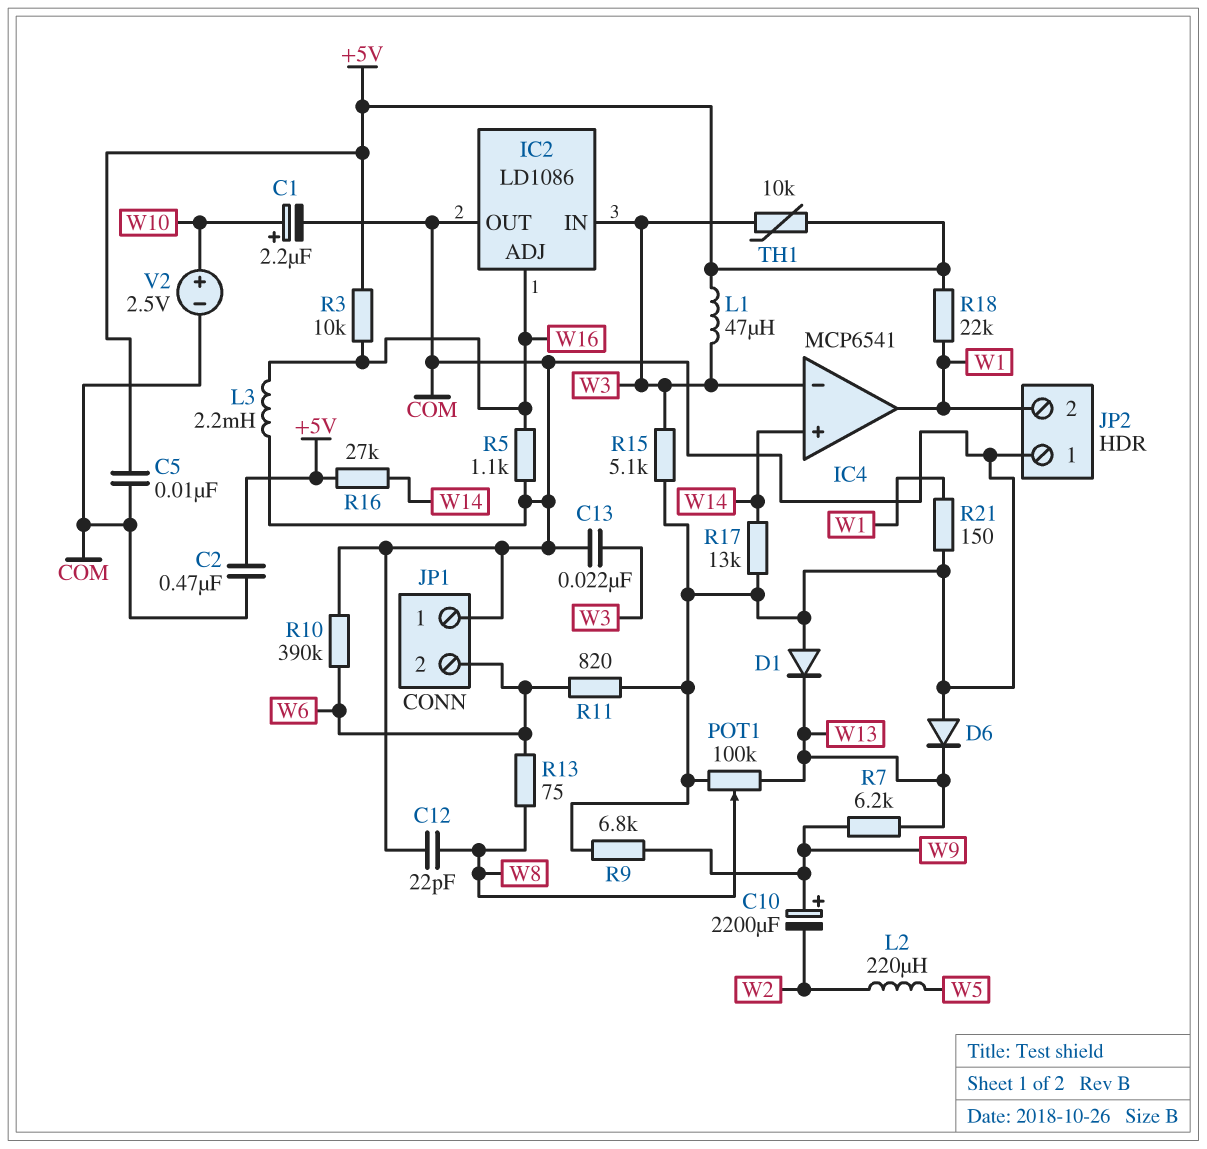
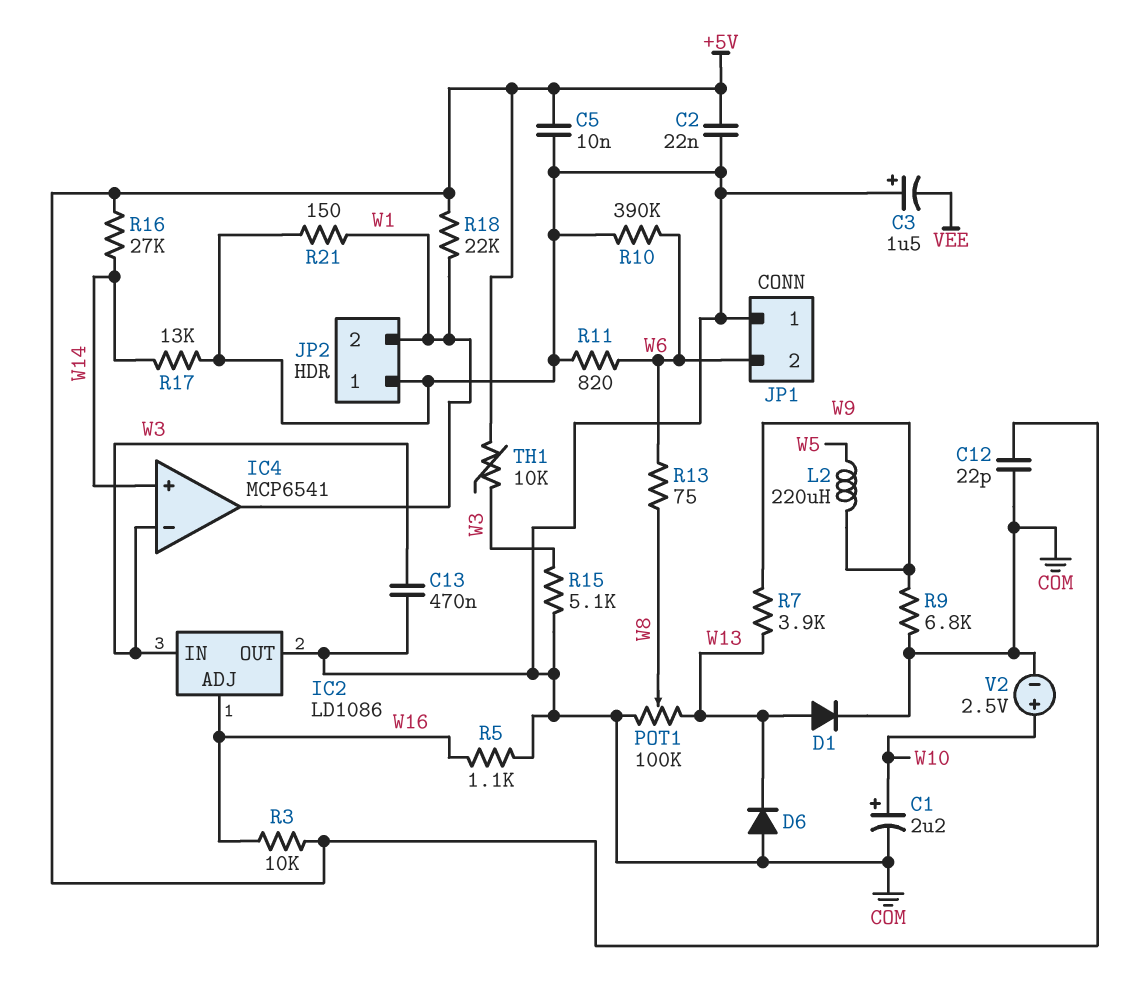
C2: 470nF (+5V, COM) -> 22nF (+5V, COM)
C3: none -> 1.5uF (plus COM, minus VEE)
C10: 2200uF (plus W9, minus W2) -> none
C12: 22pF (COM, W8) -> 22pF (+5V, COM)
C13: 22nF (COM, W3) -> 470nF (COM, W3)
D1: diode (A COM, K W13) -> diode (A W13, K COM)
L1: 47uH (+5V, W3) -> none
L2: 220uH (W2, W5) -> 220uH (W5, W9)
L3: 2.2mH (COM, W16) -> none
R7: 6.2k (W9, W13) -> 3.9k (W9, W13)

